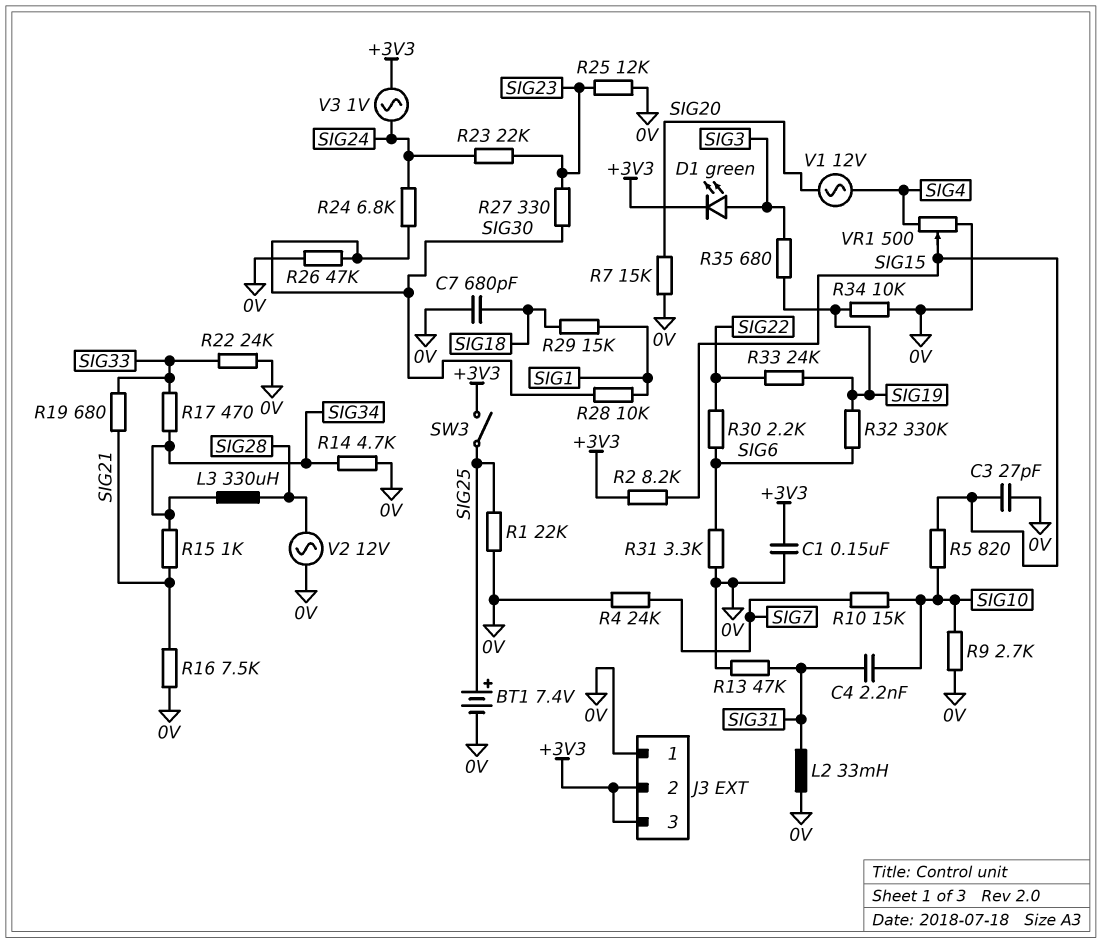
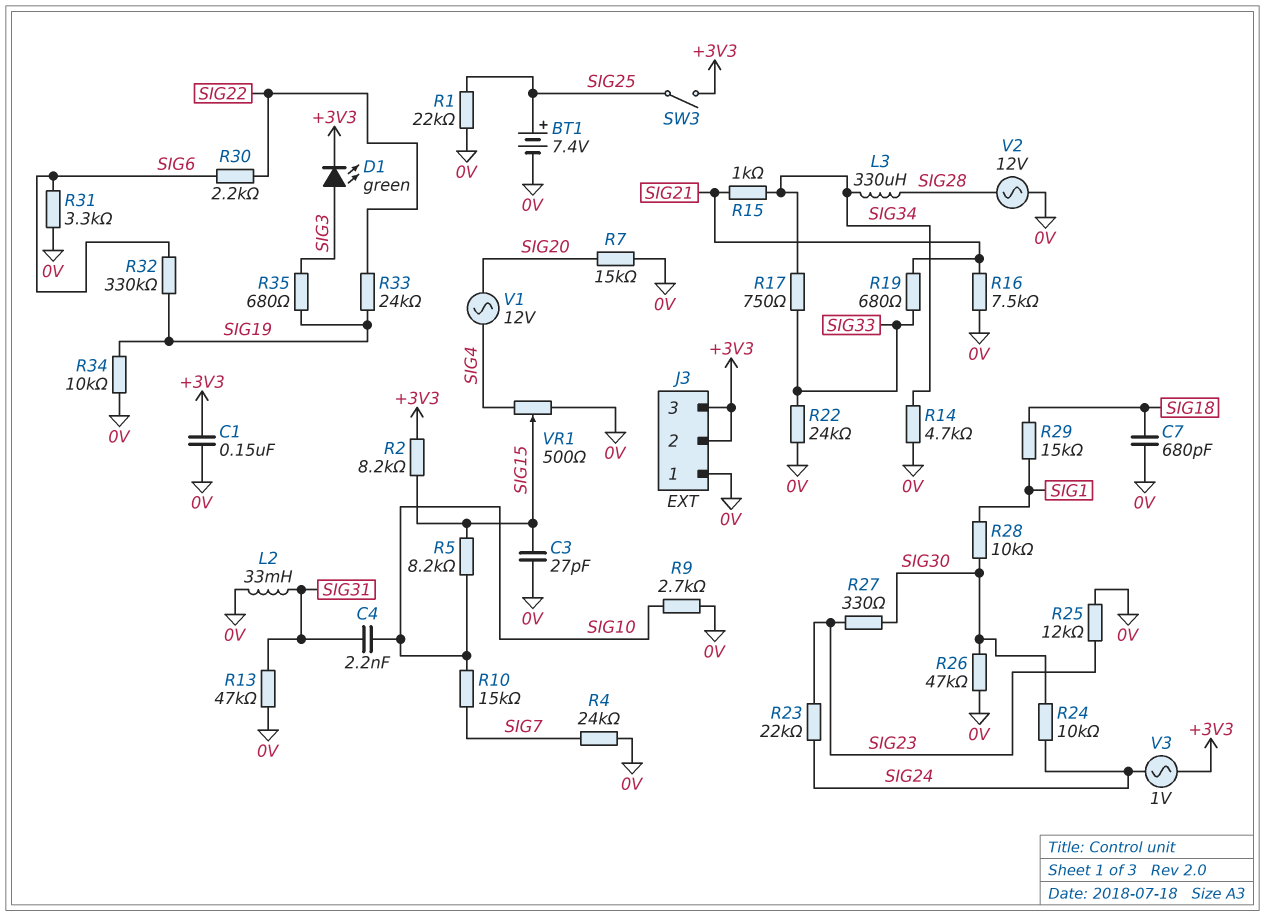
R5: 820 (SIG10, SIG15) -> 8.2k (SIG10, SIG15)
R17: 470 (SIG33, SIG34) -> 750 (SIG33, SIG34)
R24: 6.8k (SIG24, SIG30) -> 10k (SIG24, SIG30)

